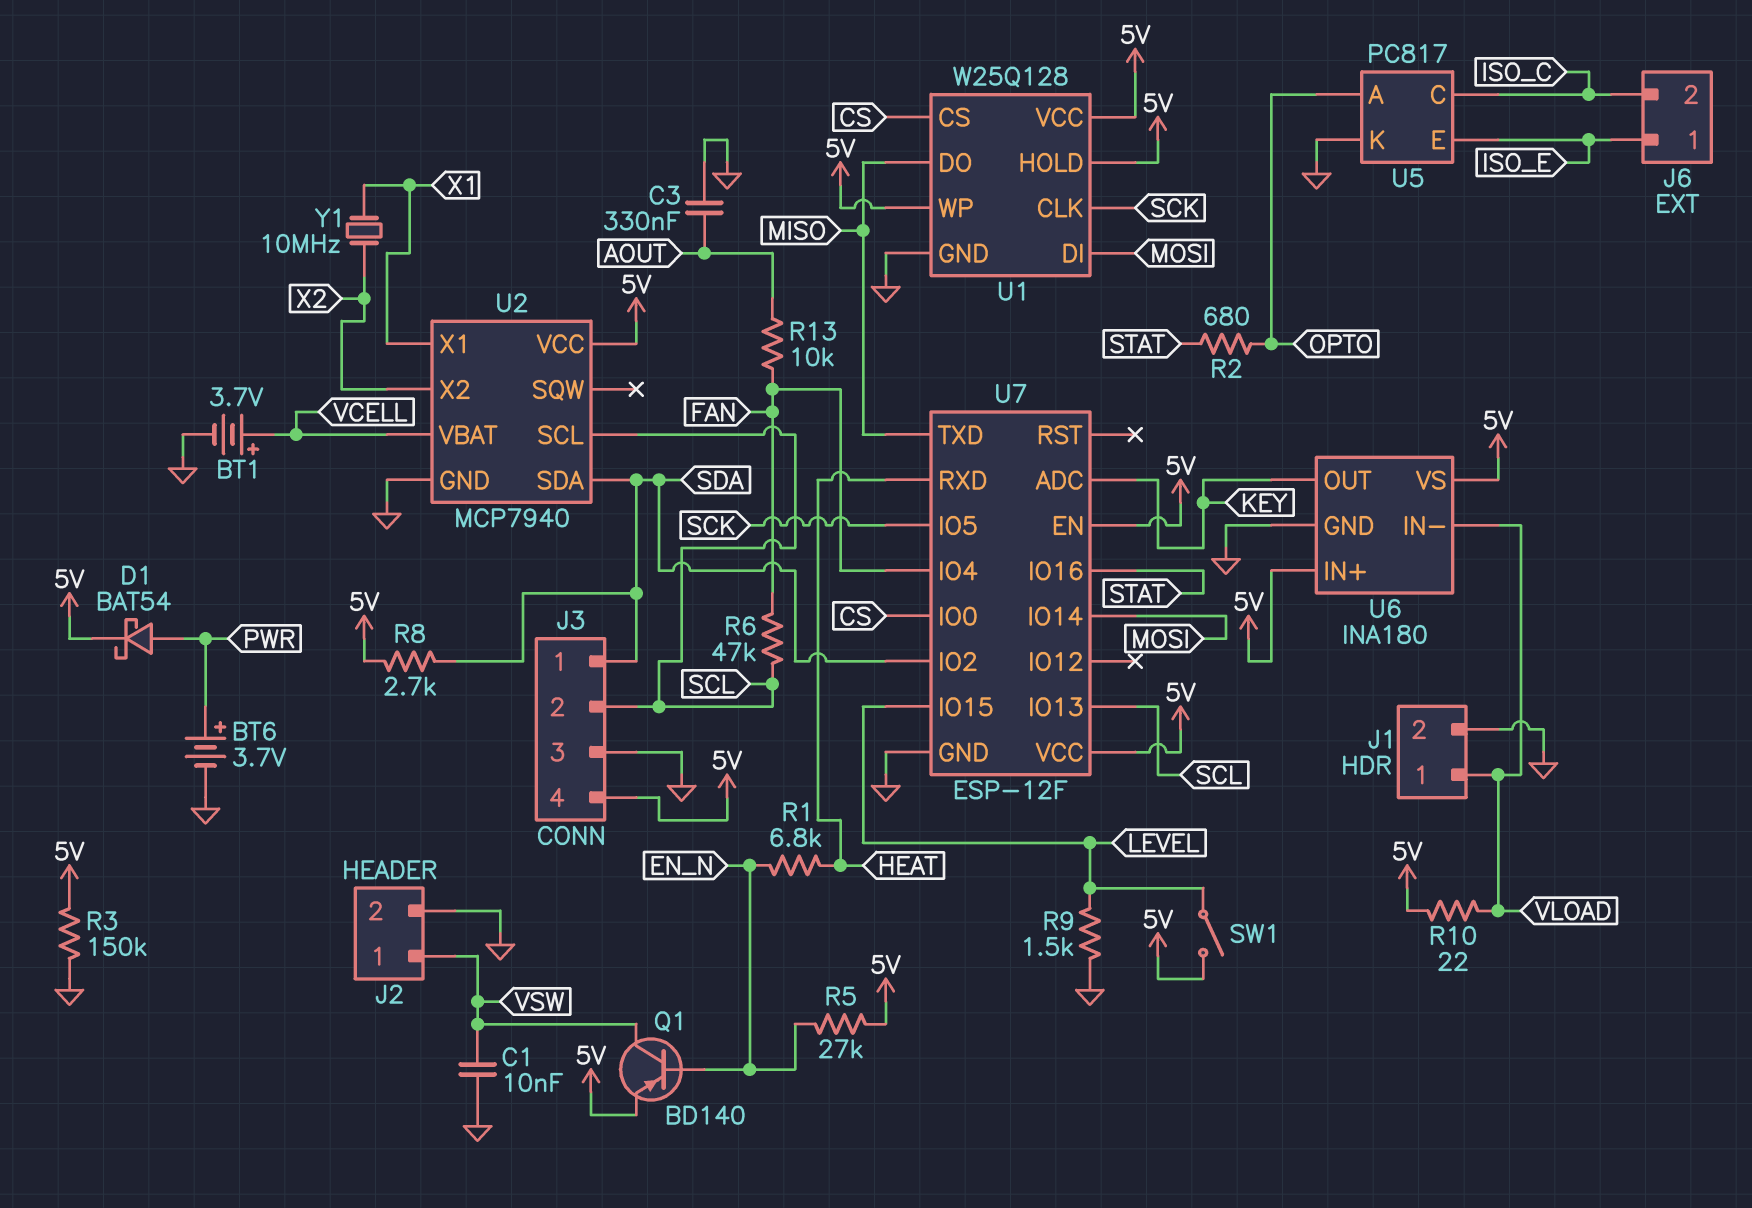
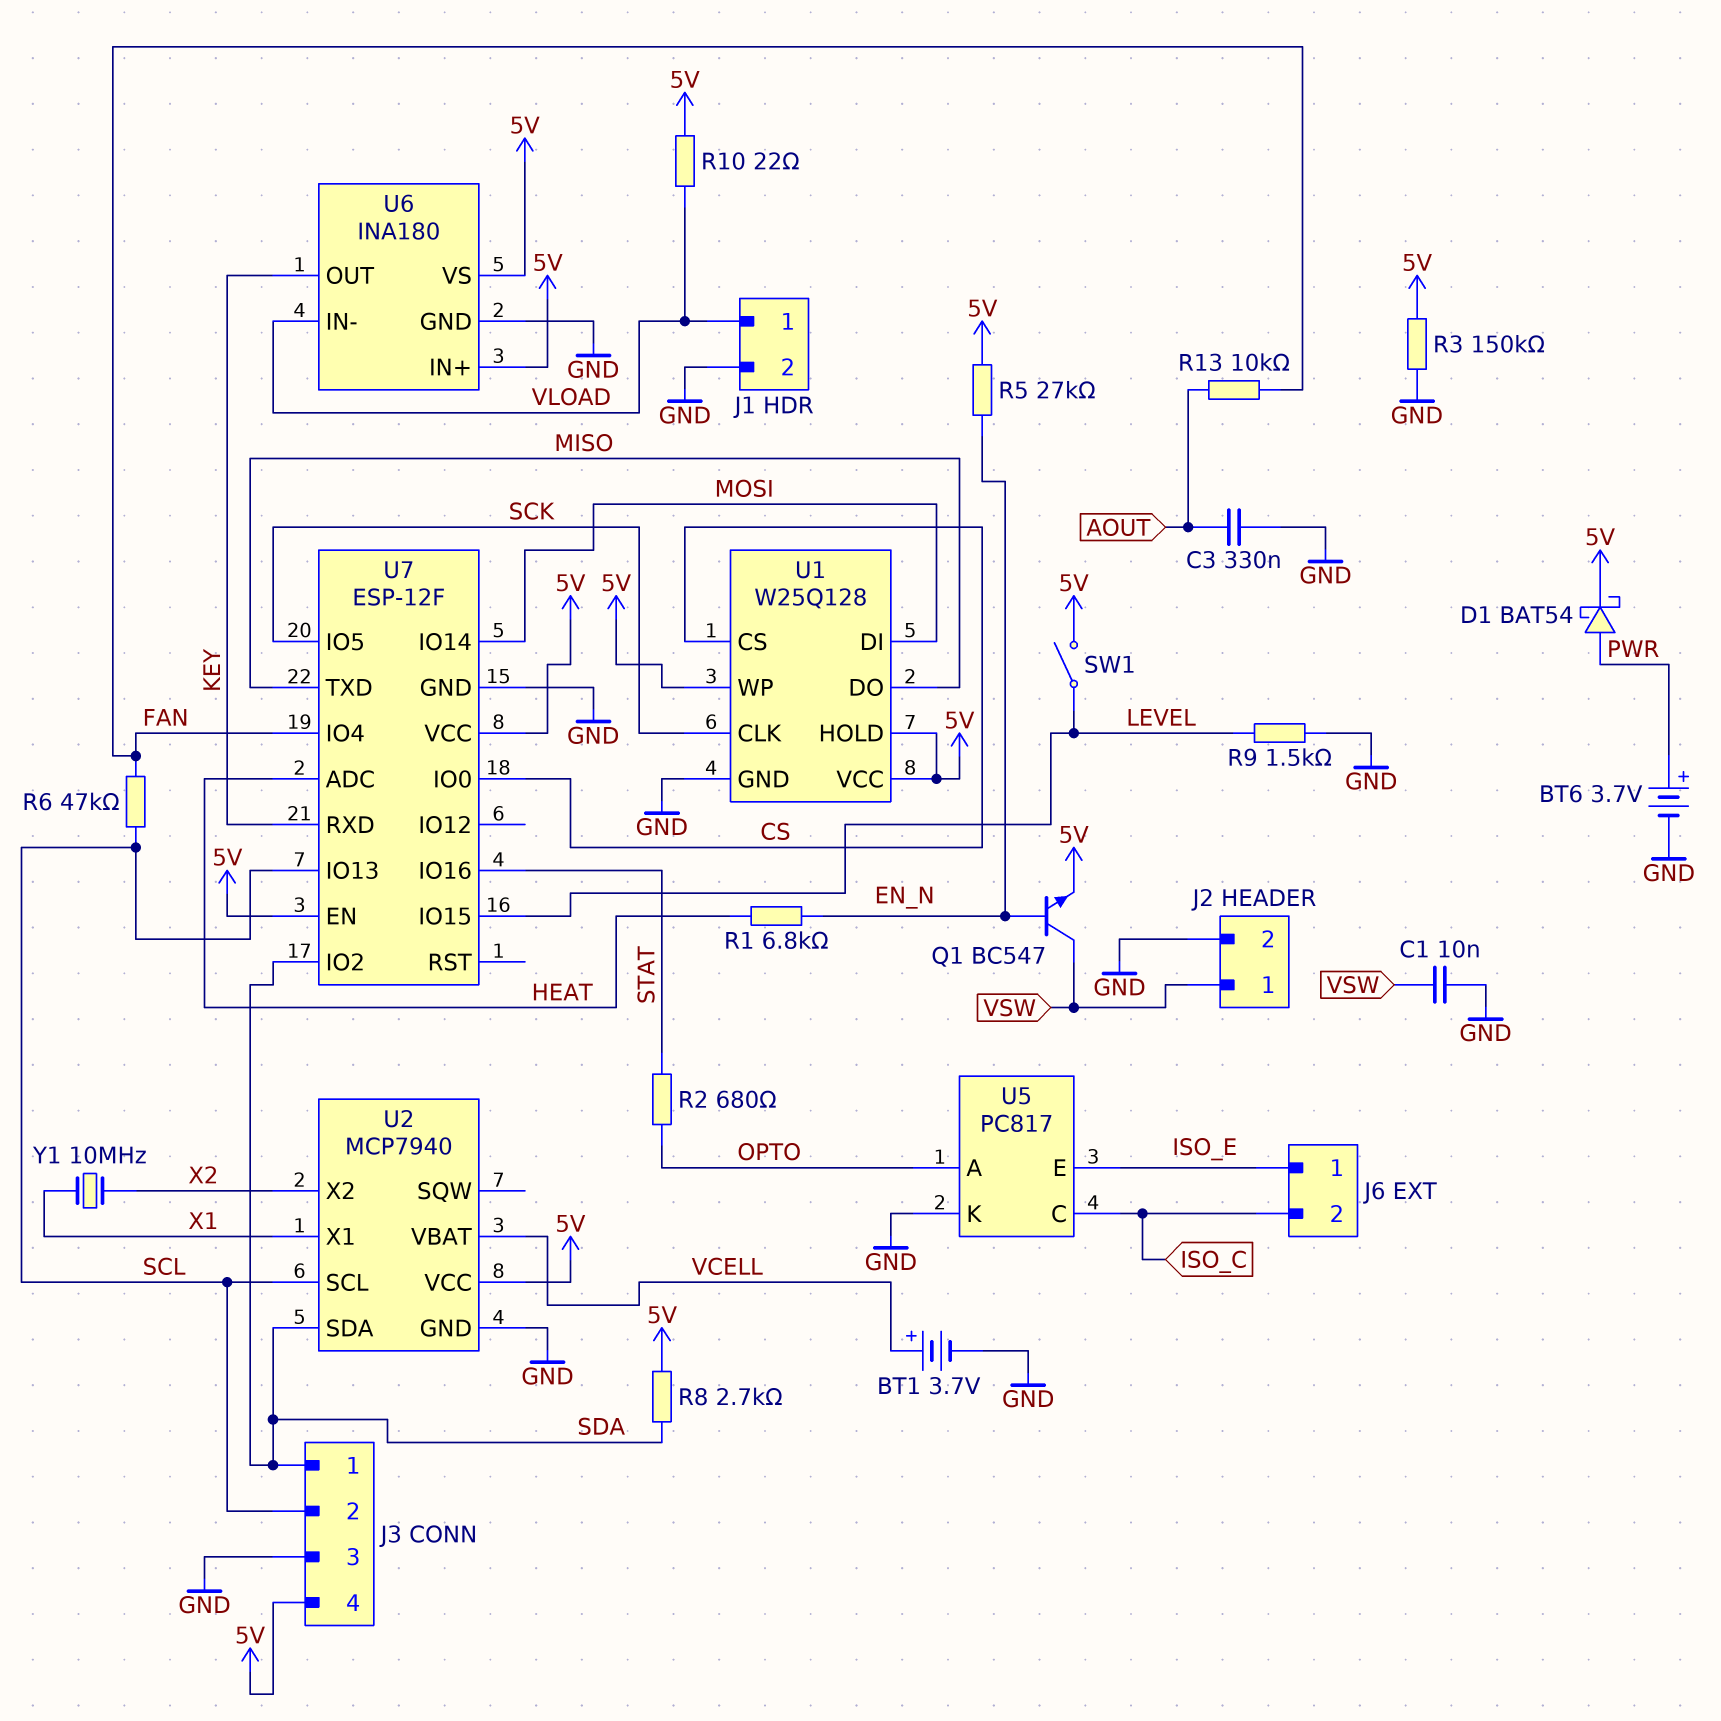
Q1: PNP BD140 (B EN_N, C VSW, E 5V) -> NPN BC547 (B EN_N, C VSW, E 5V)
U7 pin ADC: KEY -> HEAT
U7 pin RXD: HEAT -> KEY

